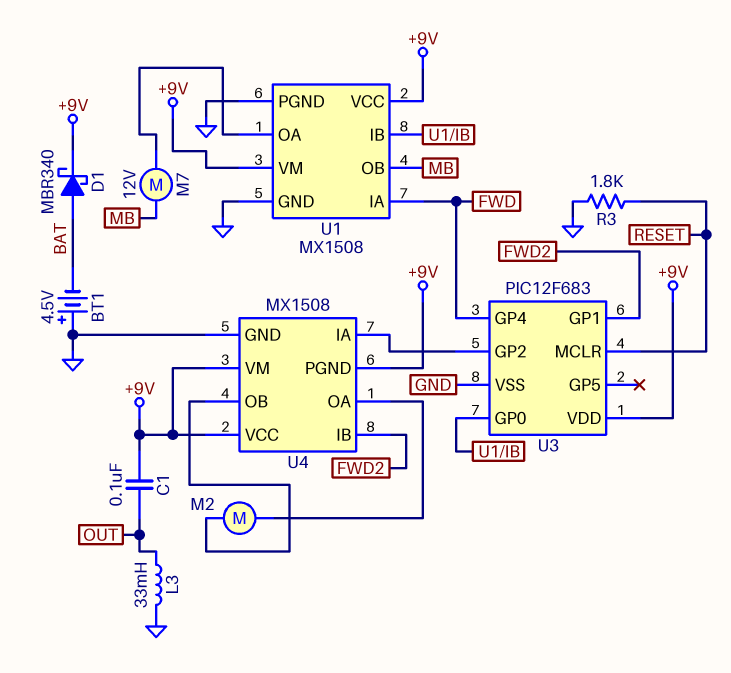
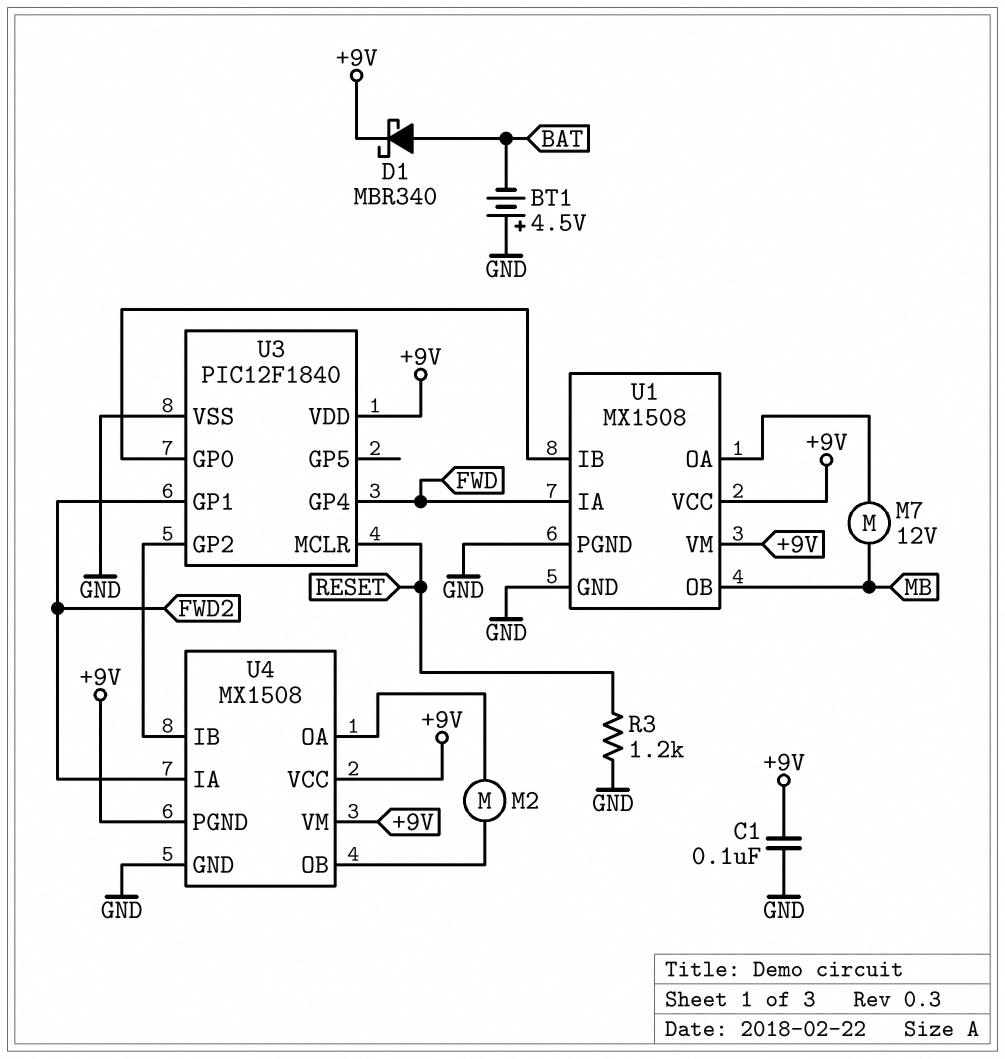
C1: 100nF (+9V, OUT) -> 100nF (+9V, GND)
L3: 33mH (GND, OUT) -> none
R3: 1.8k (GND, RESET) -> 1.2k (GND, RESET)
U3: PIC12F683 -> PIC12F1840
U4 pin IA: U3/GP2 -> FWD2
U4 pin IB: FWD2 -> U3/GP2

